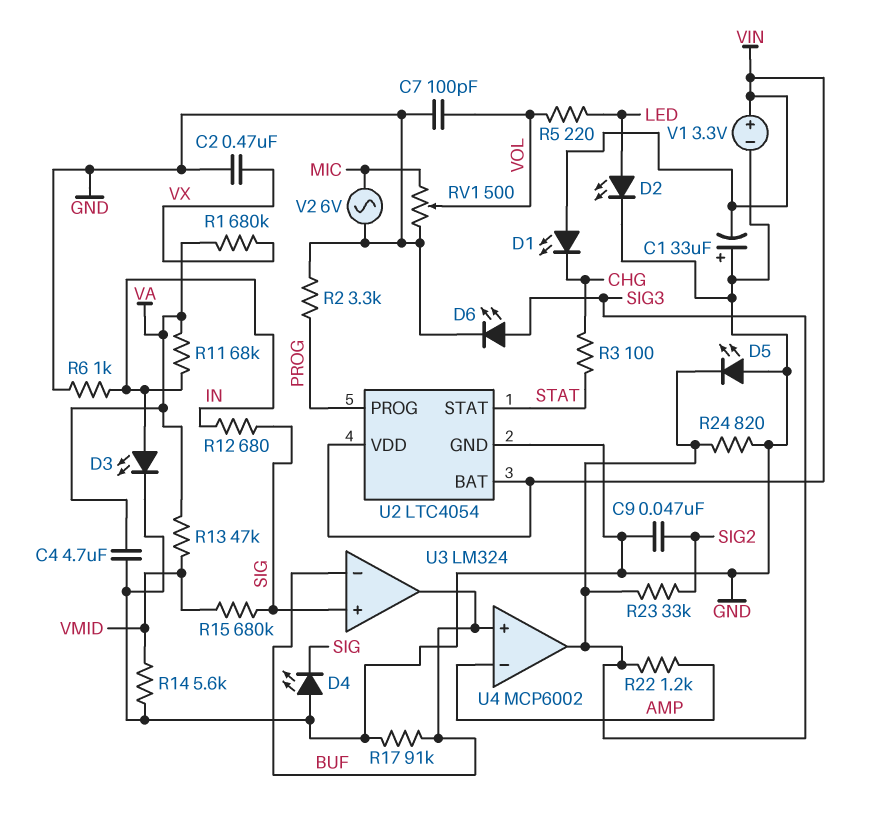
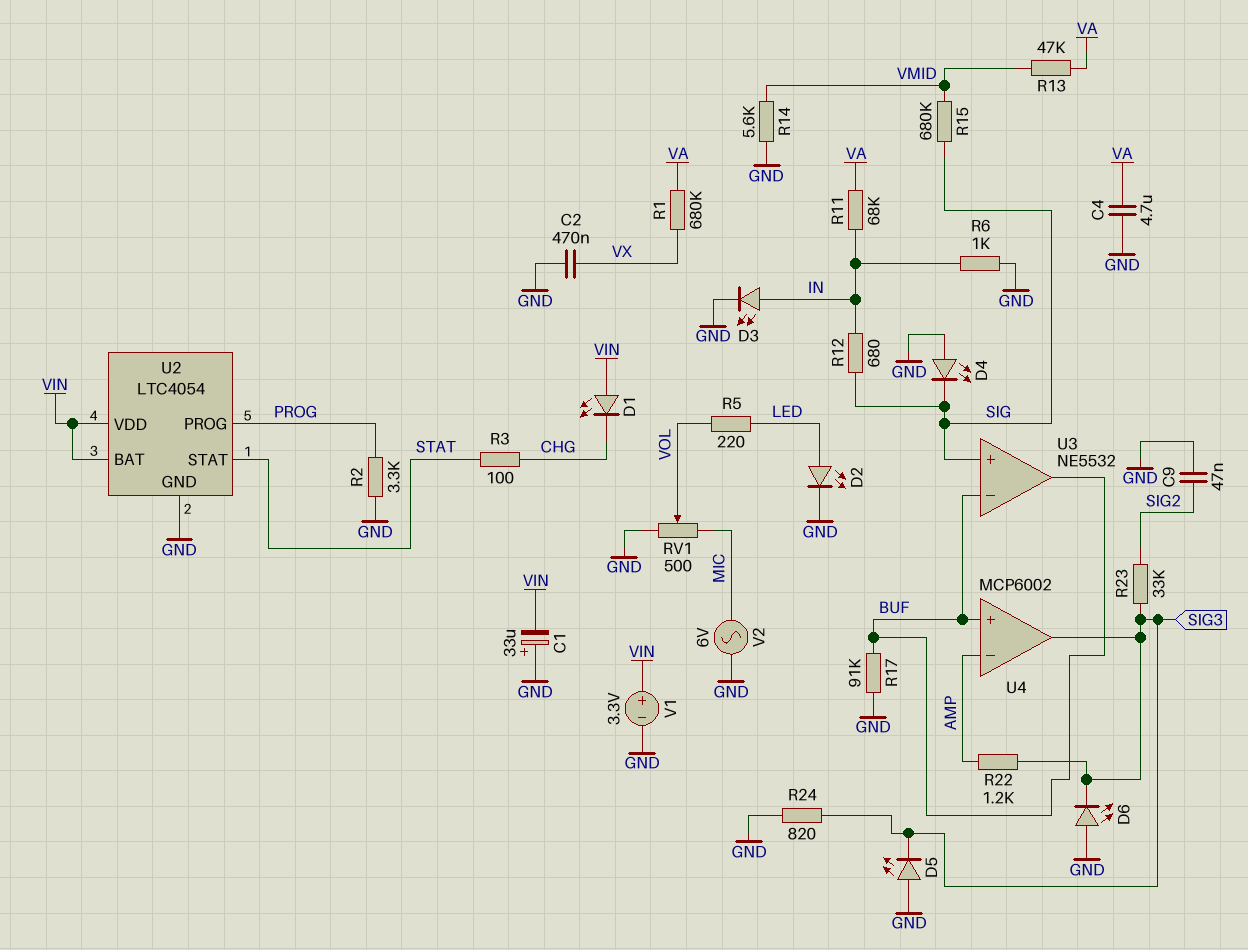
C7: 100pF (GND, VOL) -> none
D6: LED (A SIG3, K GND) -> LED (A GND, K SIG3)
U3: LM324 -> NE5532

